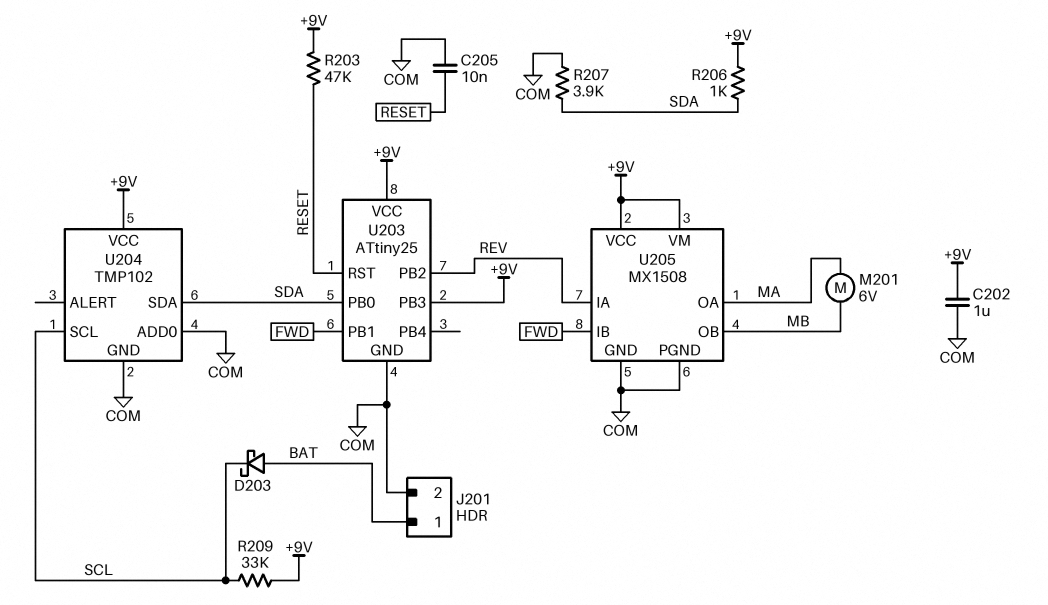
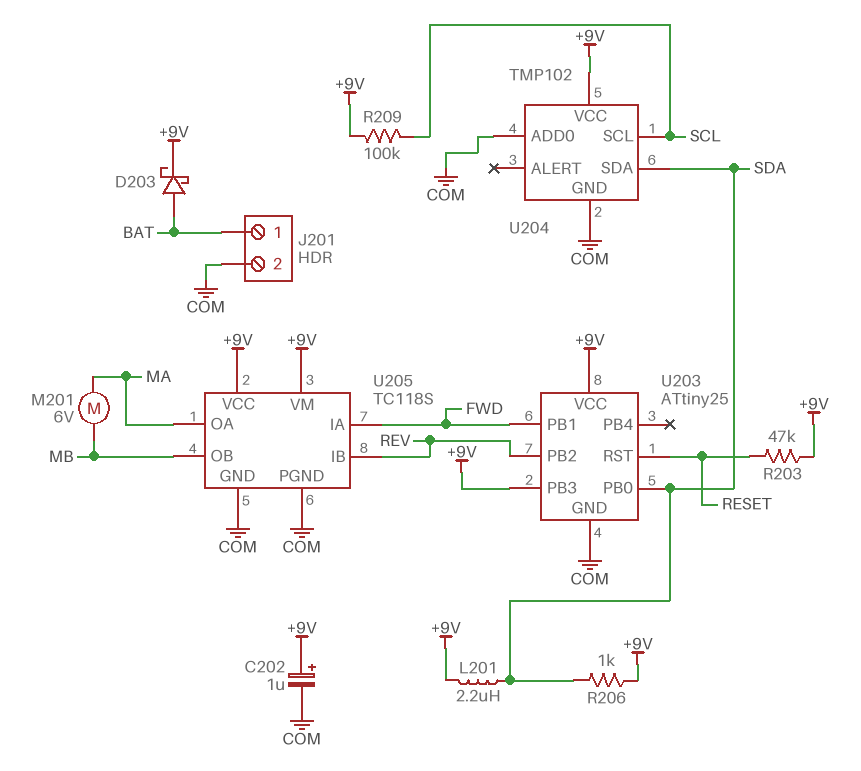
C202: 1uF (+9V, COM) -> 1uF (plus +9V, minus COM)
C205: 10nF (COM, RESET) -> none
D203: schottky (A BAT, K SCL) -> schottky (A BAT, K +9V)
L201: none -> 2.2uH (+9V, SDA)
R207: 3.9k (COM, SDA) -> none
R209: 33k (+9V, SCL) -> 100k (+9V, SCL)
U205: MX1508 -> TC118S
U205 pin IA: REV -> FWD
U205 pin IB: FWD -> REV

